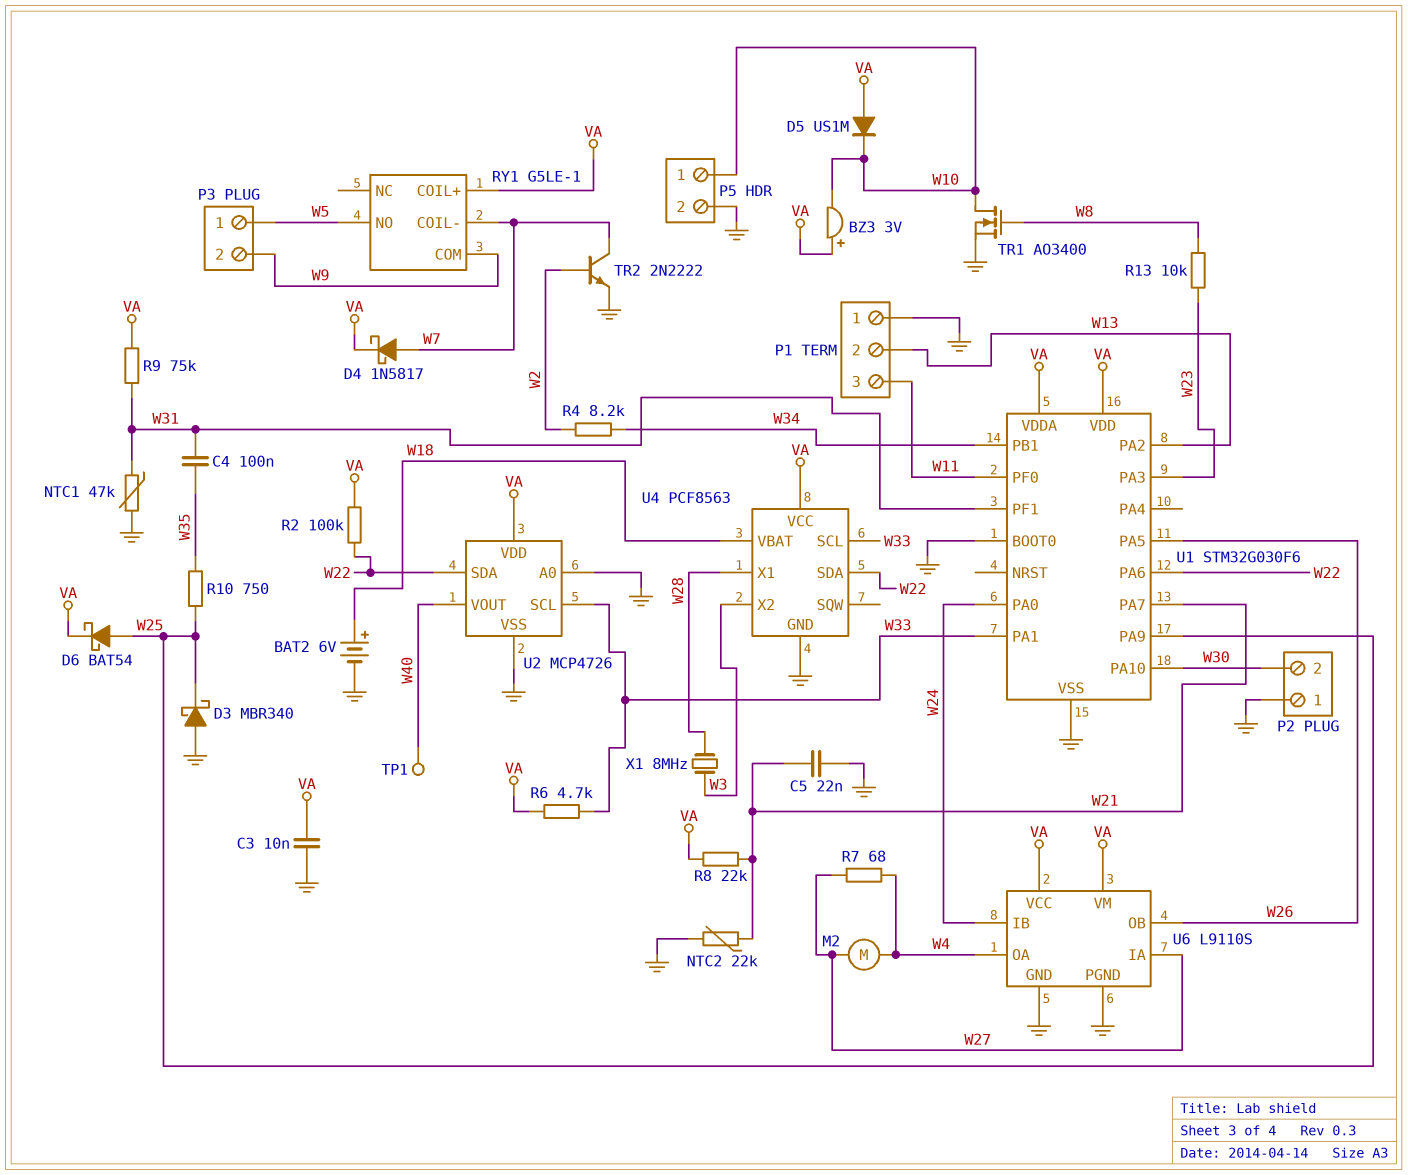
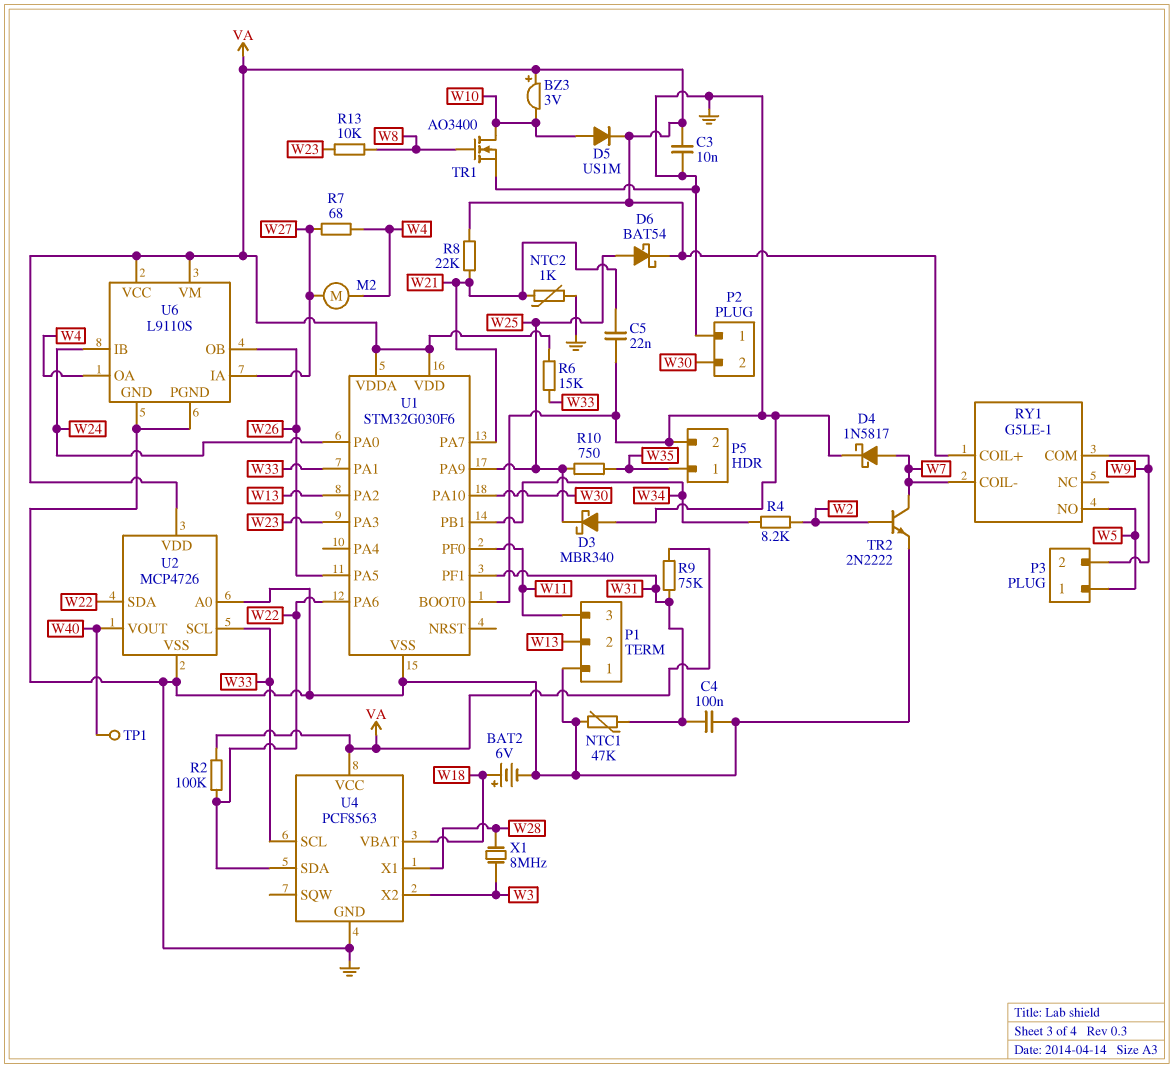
C4: 100nF (W31, W35) -> 100nF (GND, W31)
D4: schottky 1N5817 (A W7, K VA) -> schottky 1N5817 (A W7, K GND)
D5: diode US1M (A VA, K W10) -> diode US1M (A W10, K VA)
NTC2: 22k (GND, W21) -> 1k (GND, W21)
P5 pin 1: W10 -> W35
R6: 4.7k (VA, W33) -> 15k (VA, W33)

